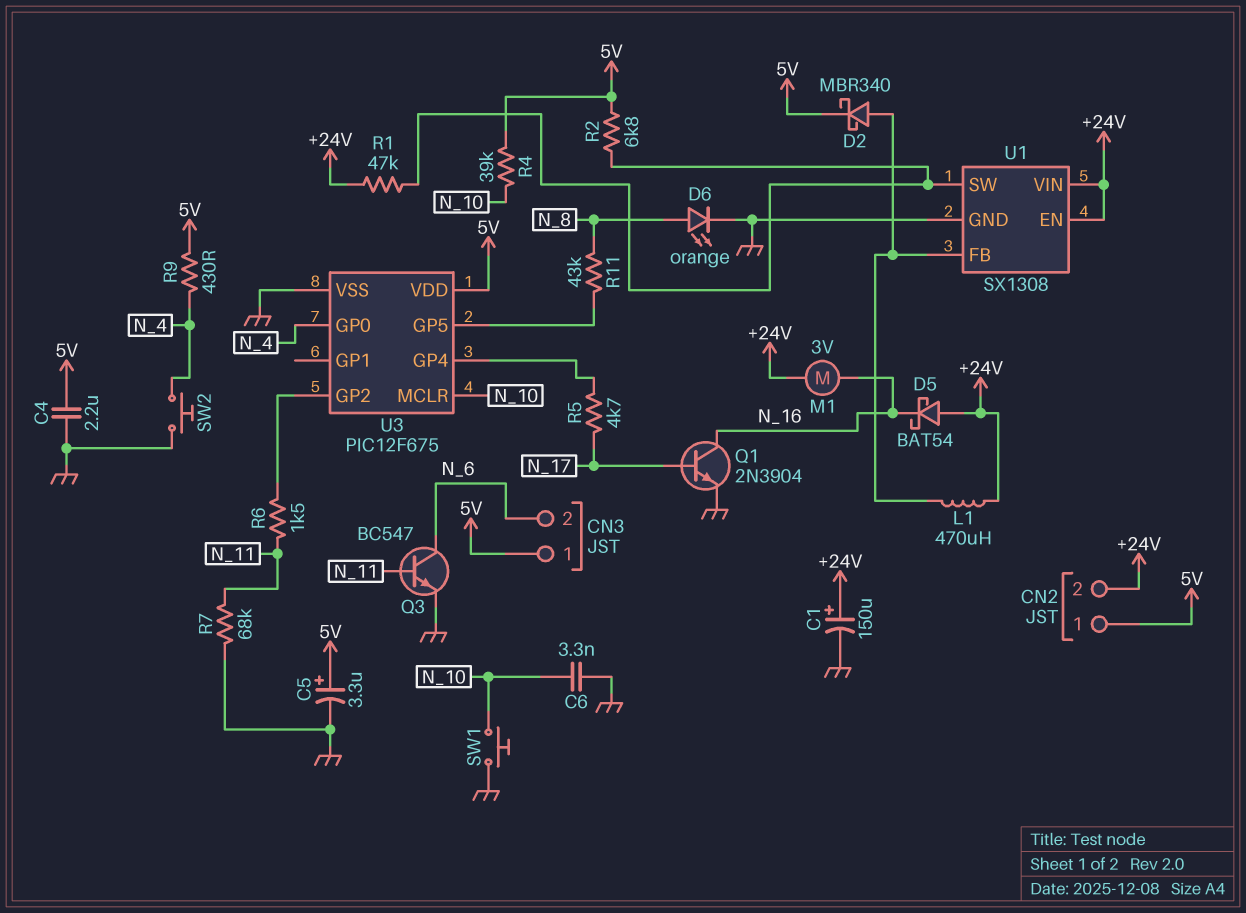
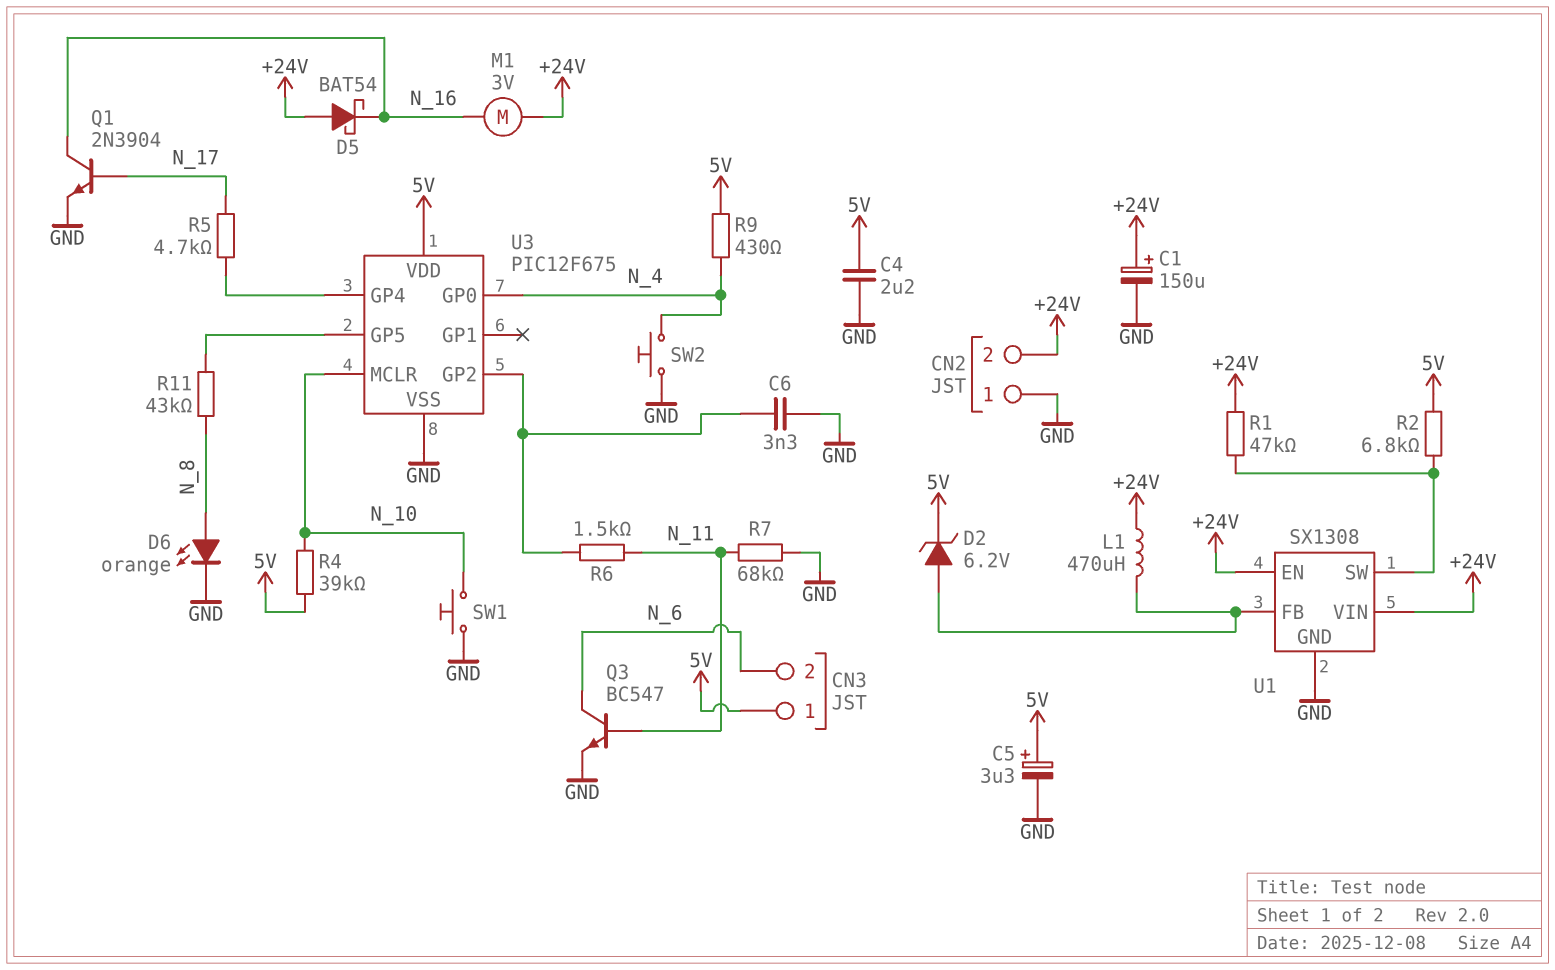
C6: 3.3nF (GND, N_10) -> 3.3nF (GND, U3/GP2)
CN2 pin 1: 5V -> GND
D2: schottky MBR340 (A U1/FB, K 5V) -> zener 6.2V (A U1/FB, K 5V)

